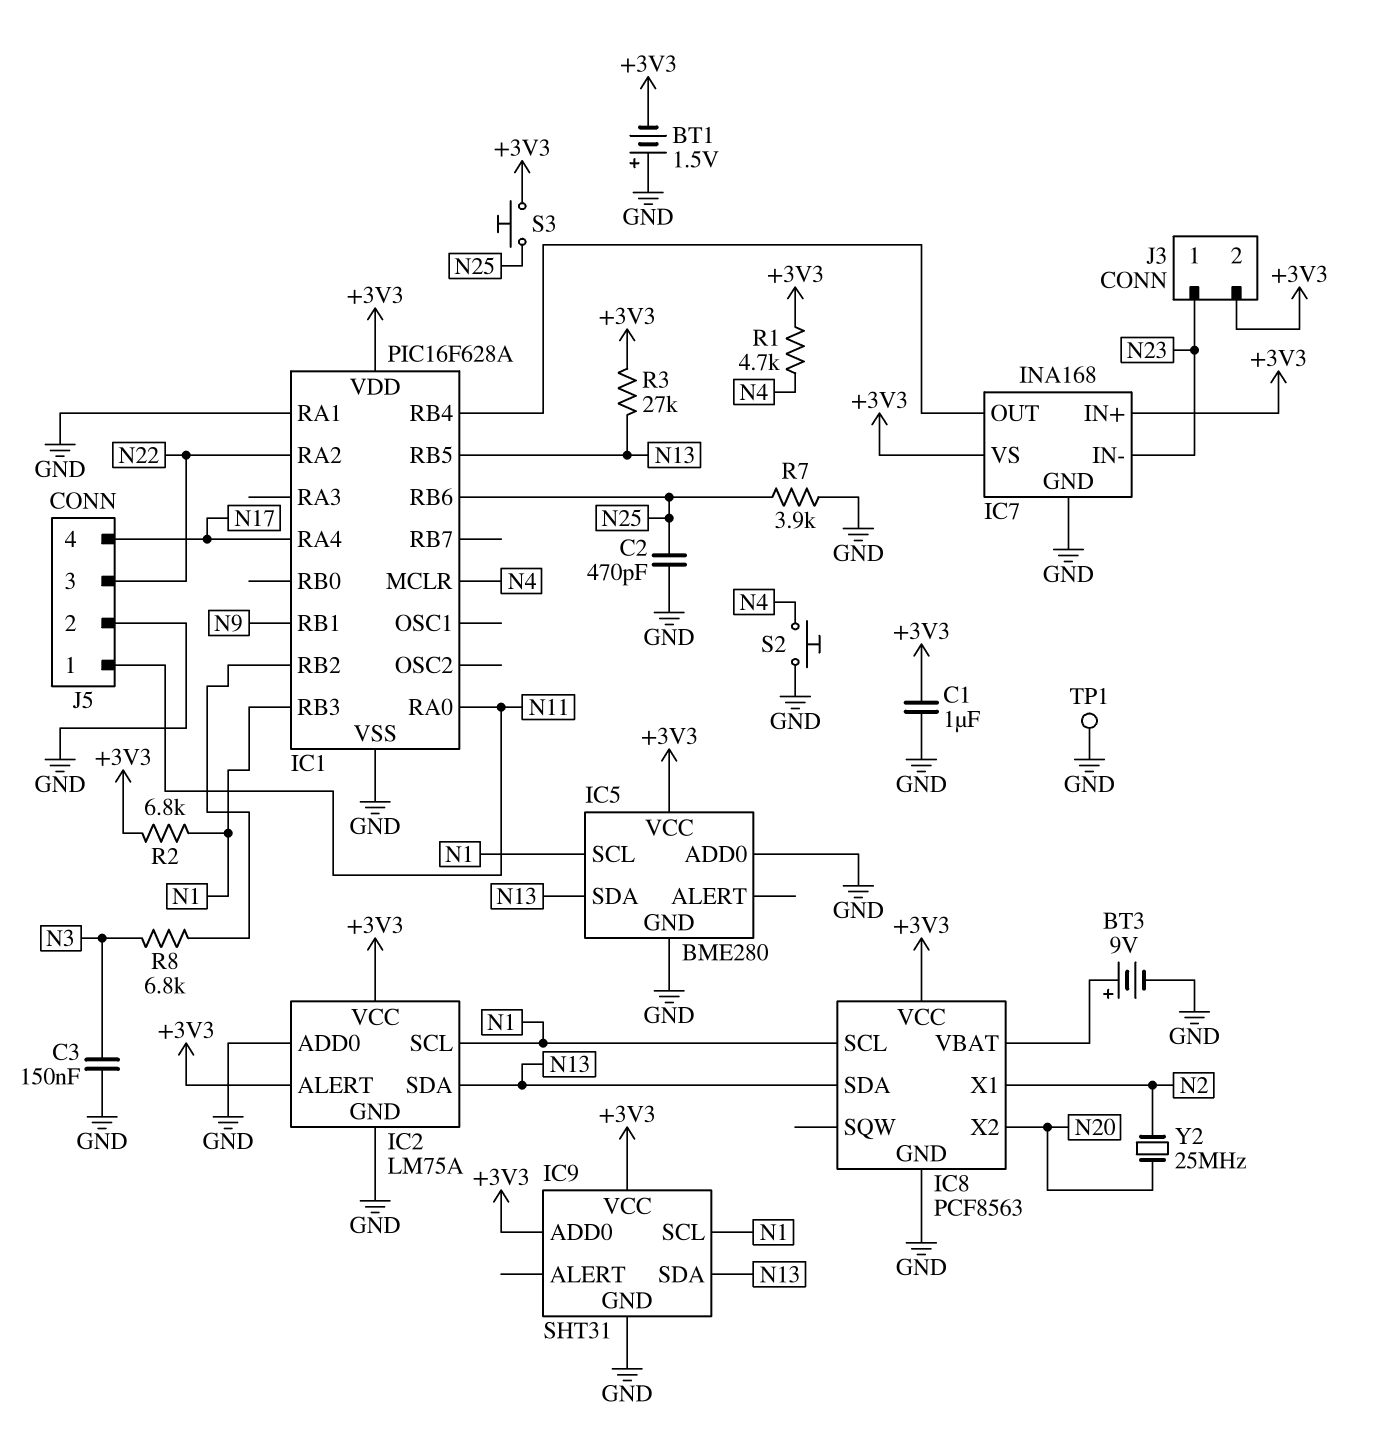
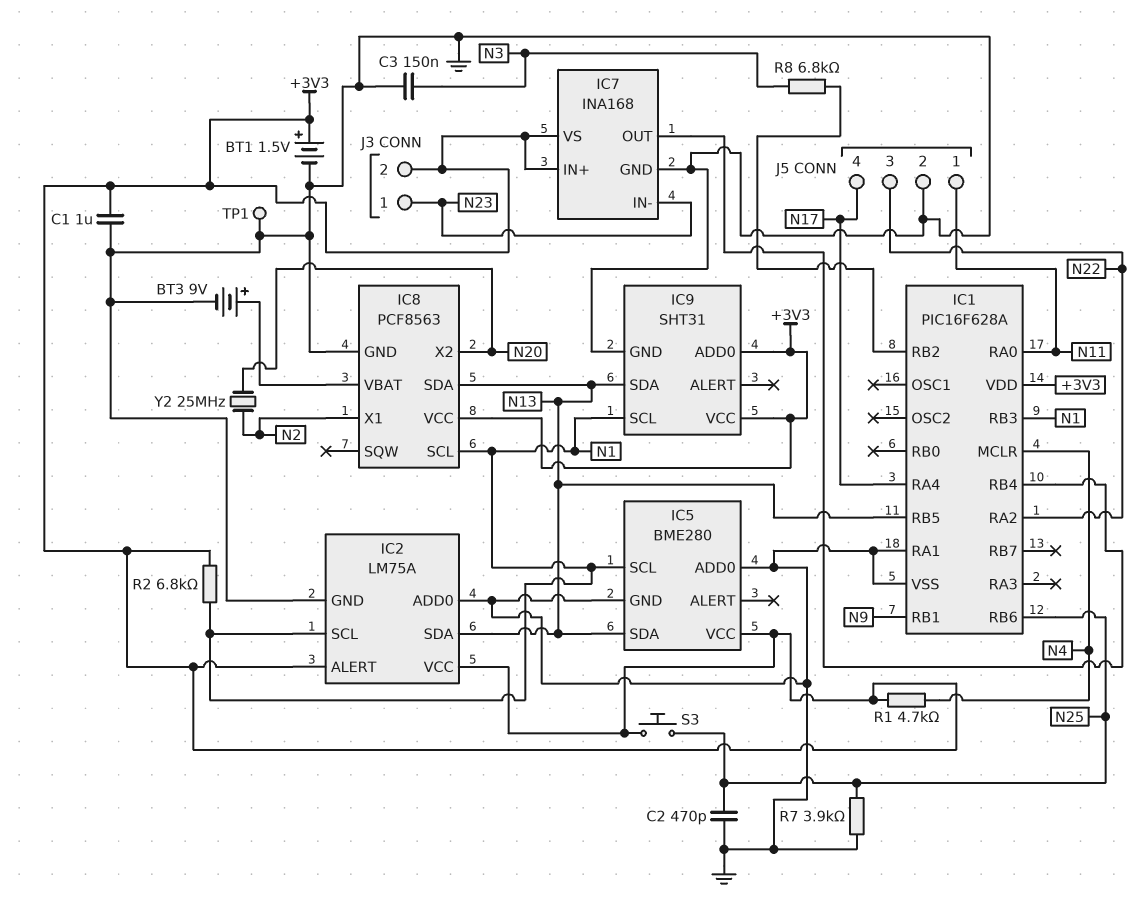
BT1: 1.5V (plus GND, minus +3V3) -> 1.5V (plus +3V3, minus GND)
R3: 27k (+3V3, N13) -> none
S2: button (GND, N4) -> none

